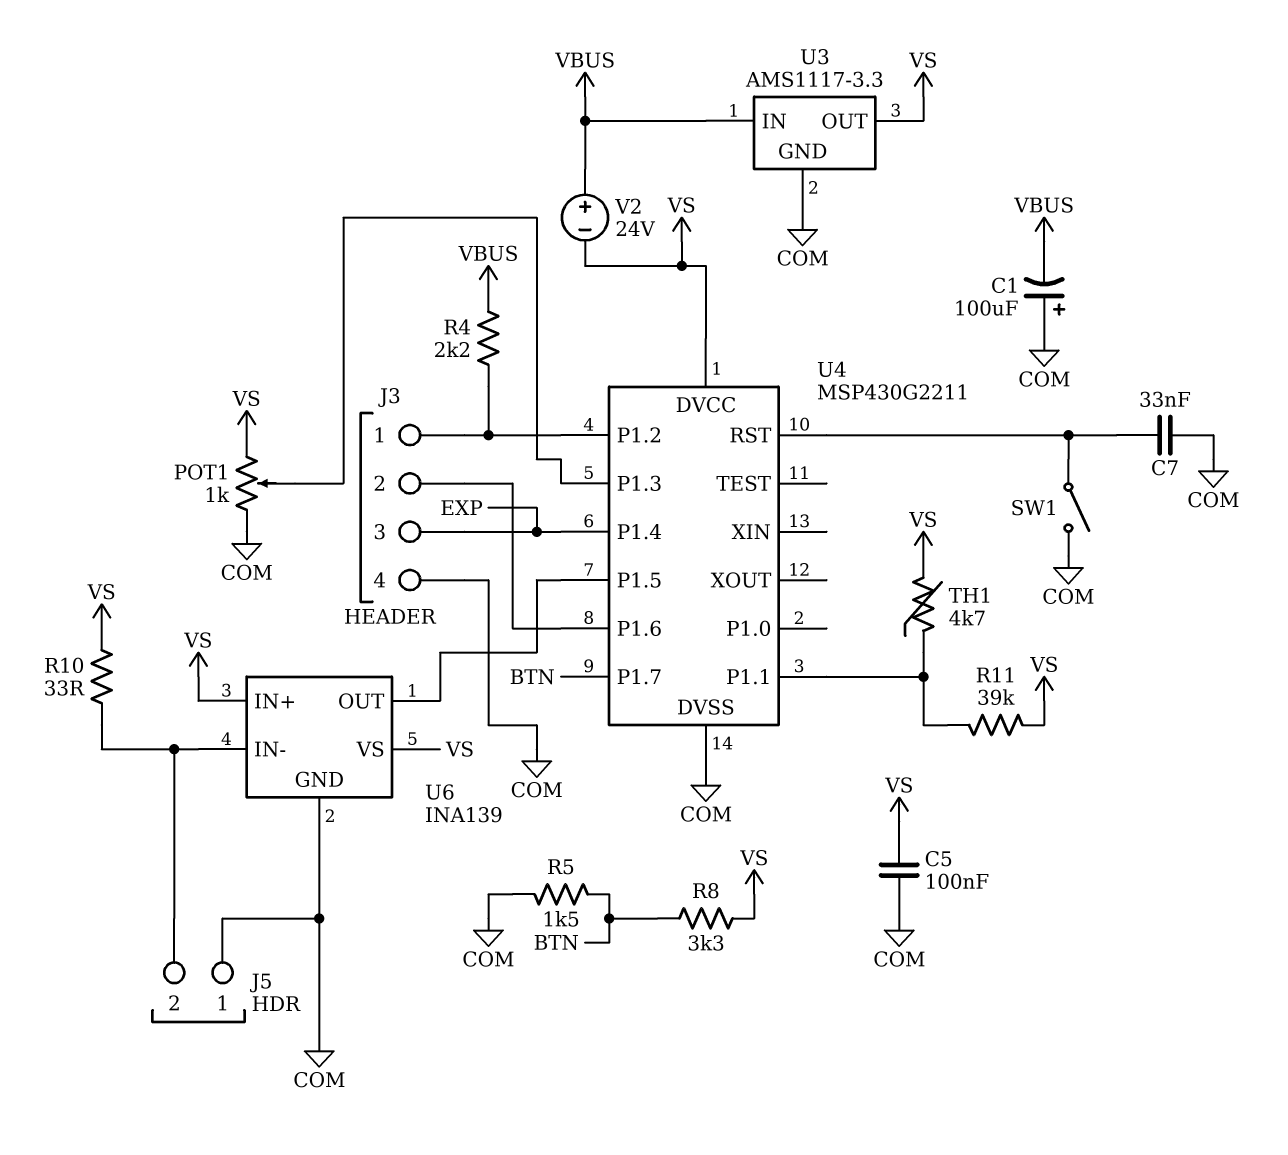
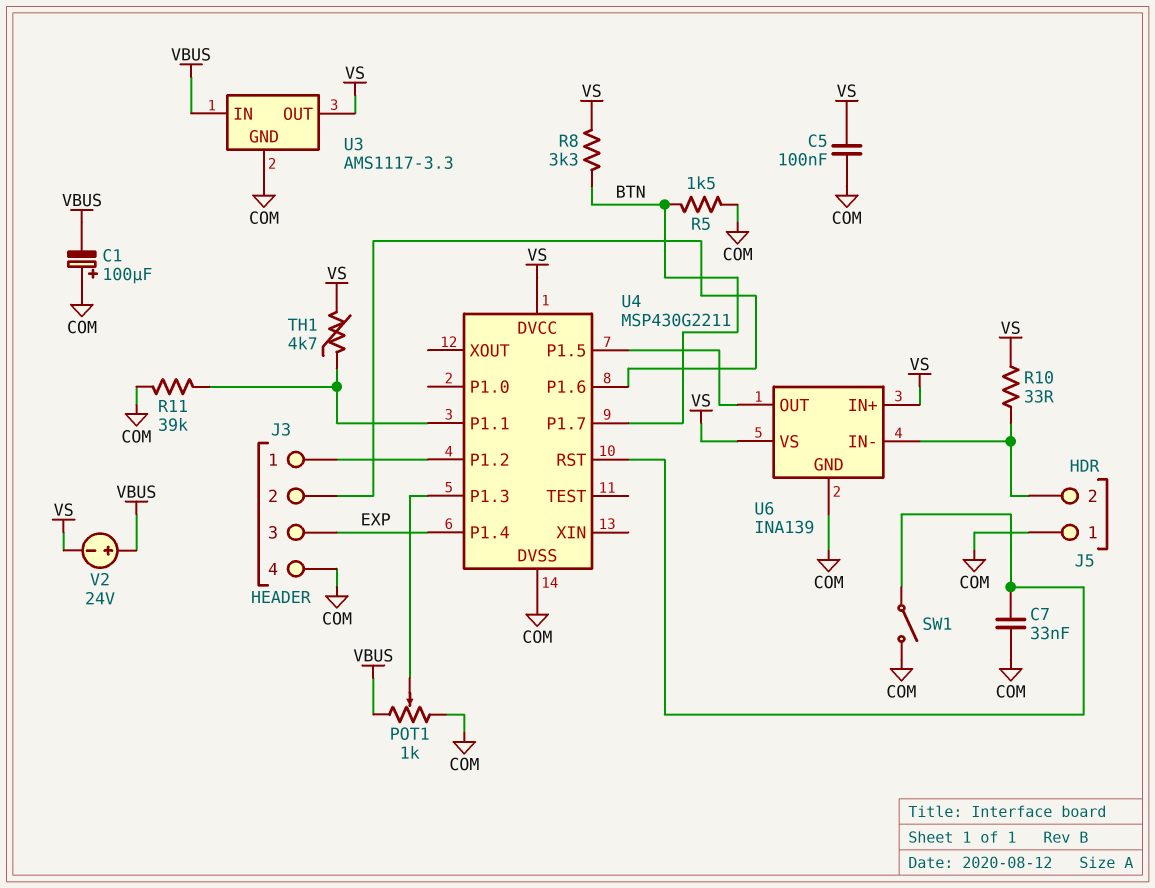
POT1: 1k (COM, VS, wiper U4/P1.3) -> 1k (COM, VBUS, wiper U4/P1.3)
R4: 2.2k (J3/1, VBUS) -> none
R11: 39k (U4/P1.1, VS) -> 39k (COM, U4/P1.1)

